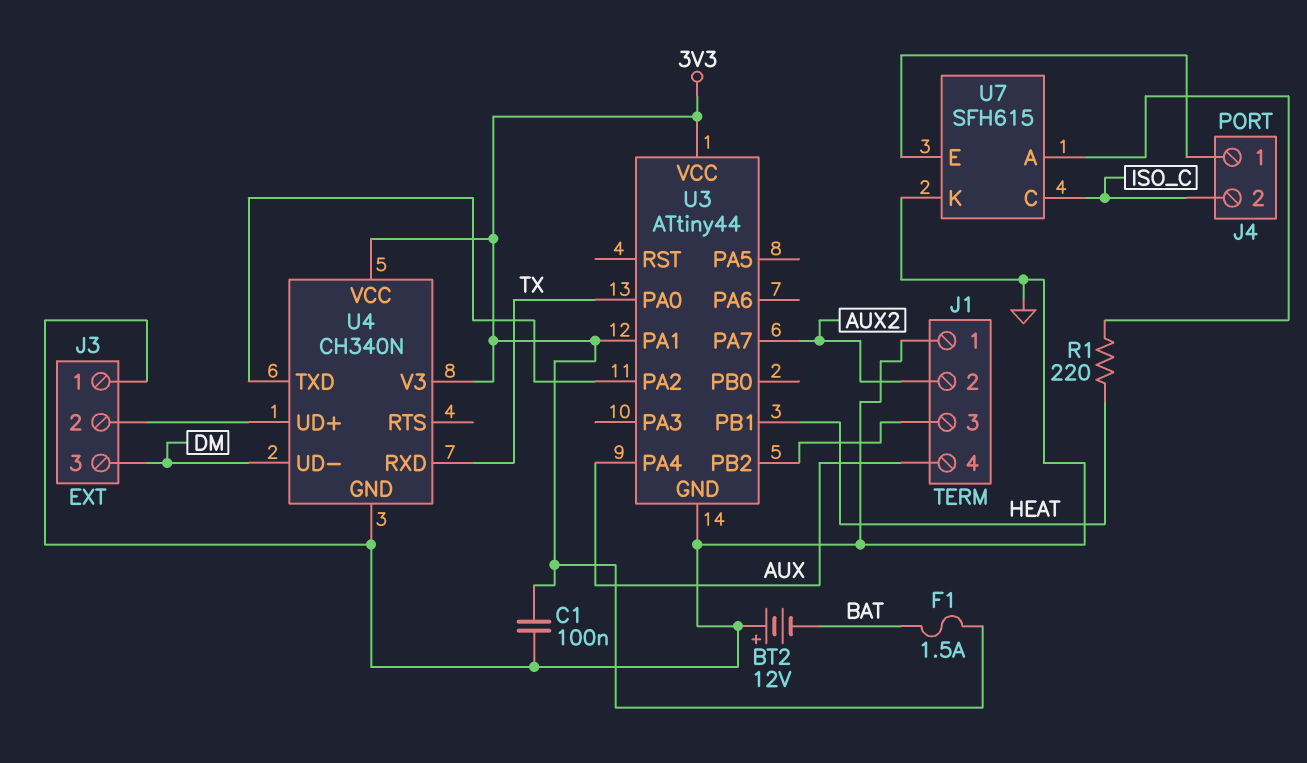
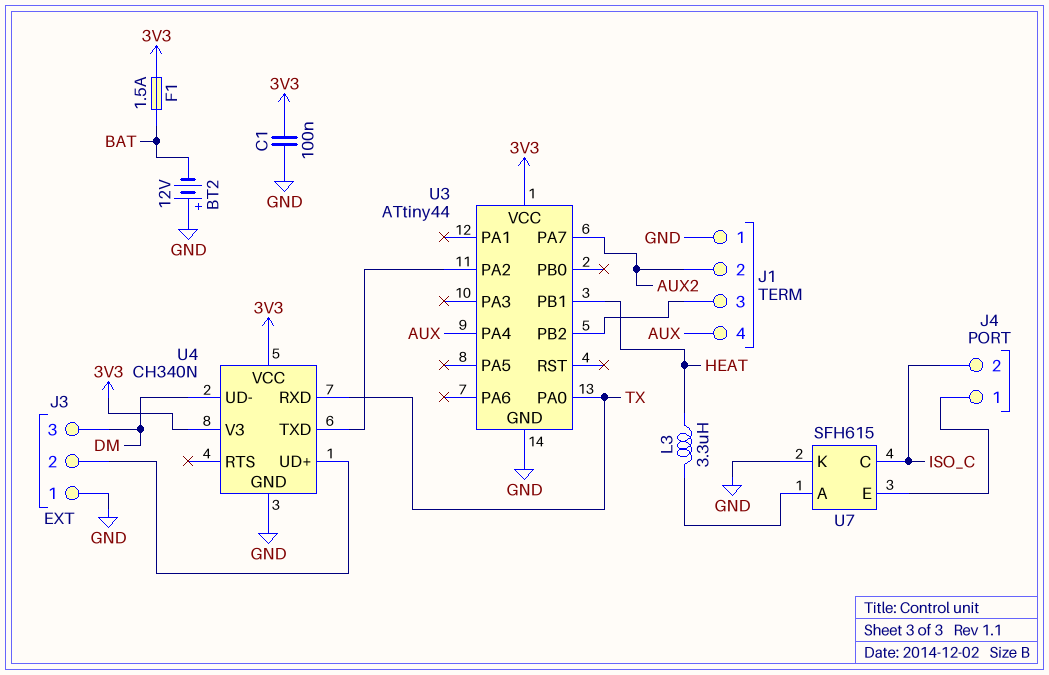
L3: none -> 3.3uH (HEAT, U7/A)
R1: 220 (HEAT, U7/A) -> none
U3 pin PA1: 3V3 -> none

